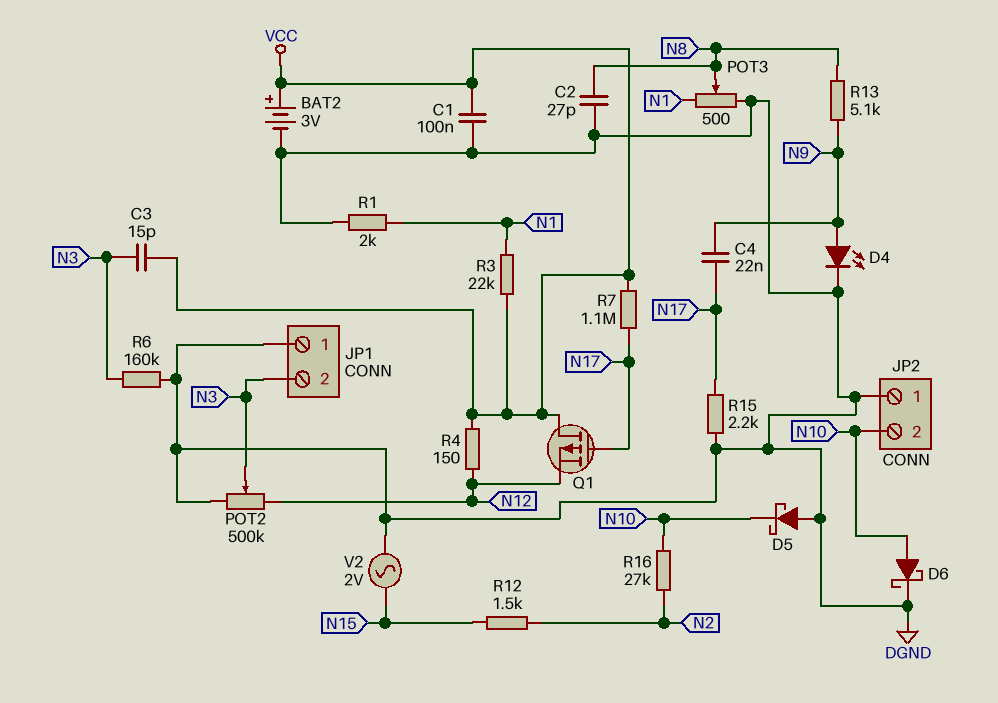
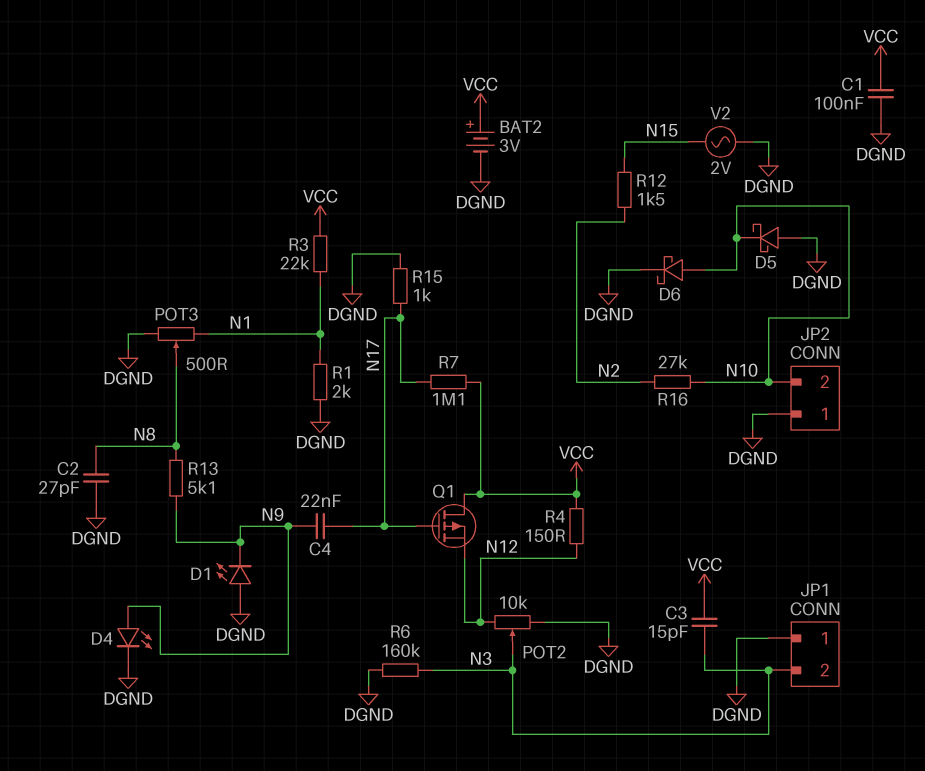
D1: none -> LED (A DGND, K N9)
POT2: 500k (DGND, N12, wiper N3) -> 10k (DGND, N12, wiper N3)
R15: 2.2k (DGND, N17) -> 1k (DGND, N17)

